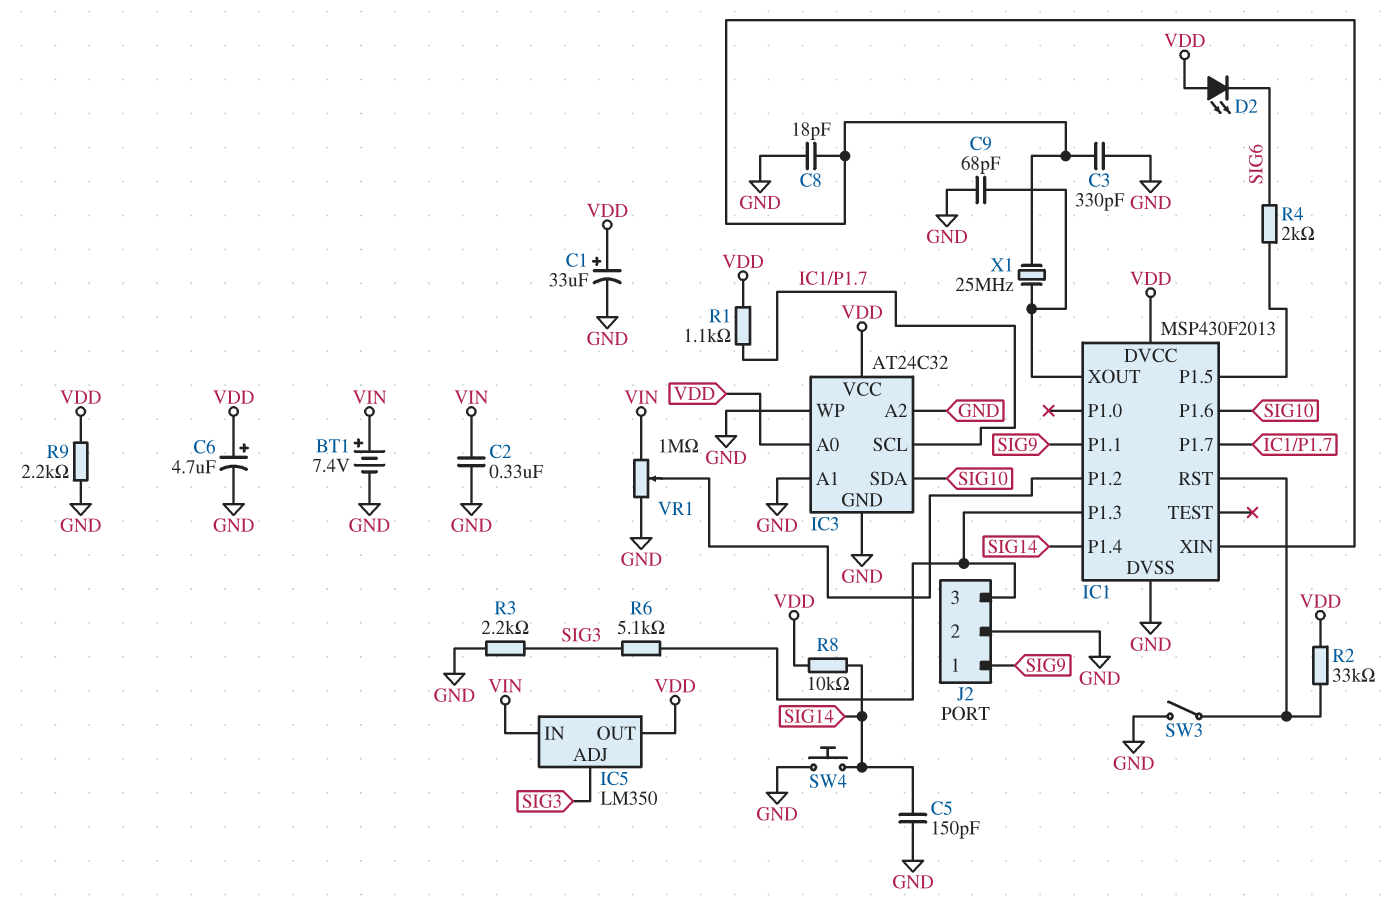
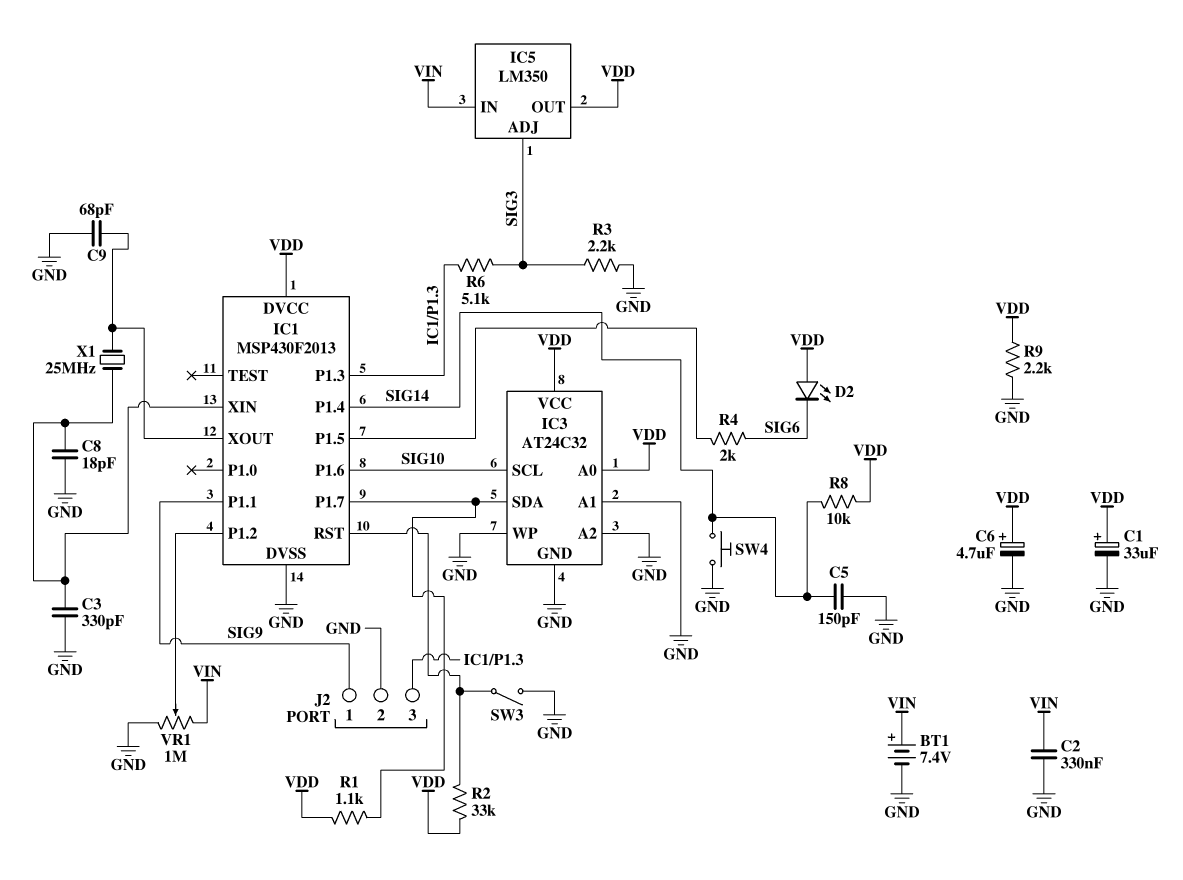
IC3 pin SCL: IC1/P1.7 -> SIG10
IC3 pin SDA: SIG10 -> IC1/P1.7

